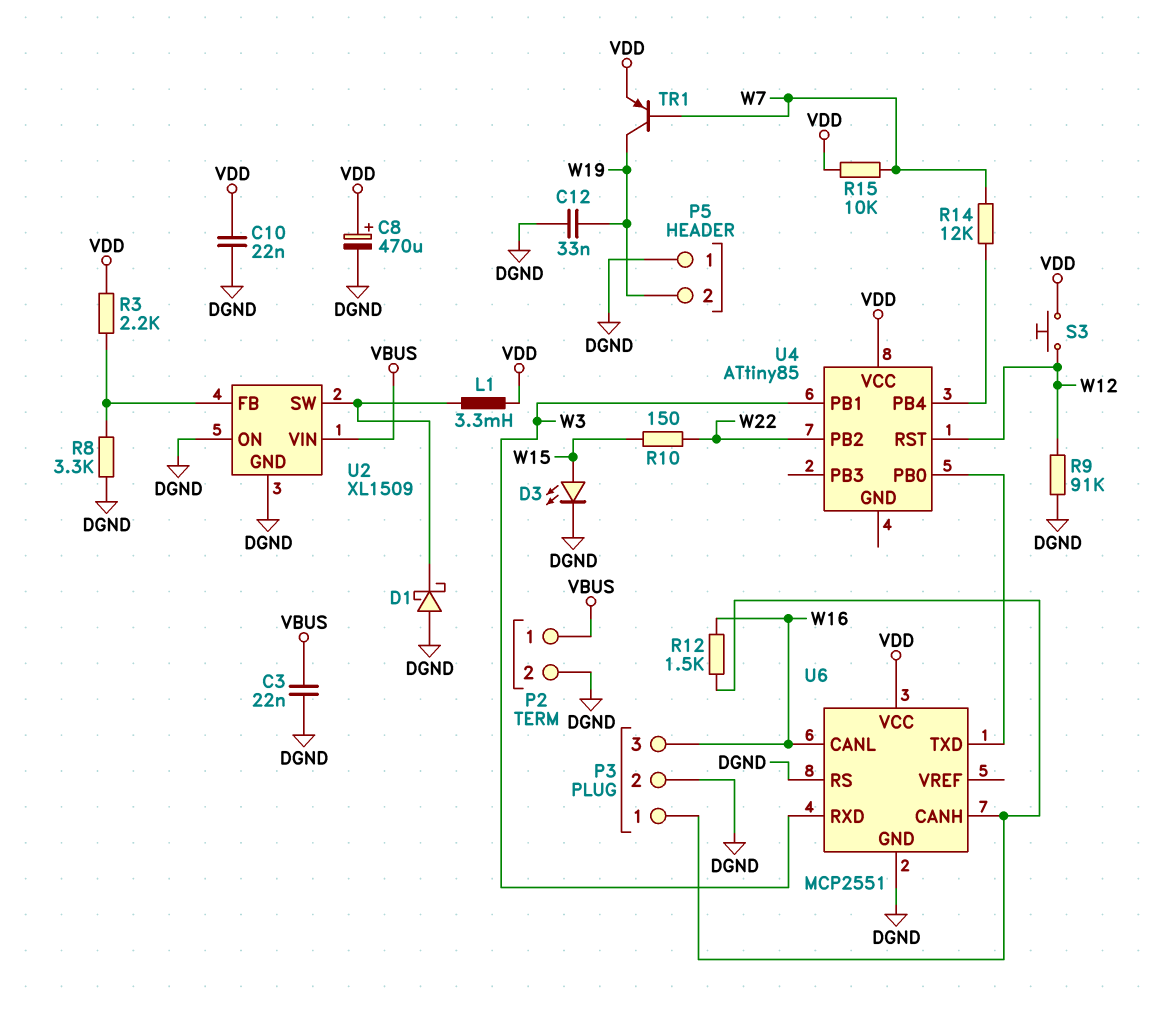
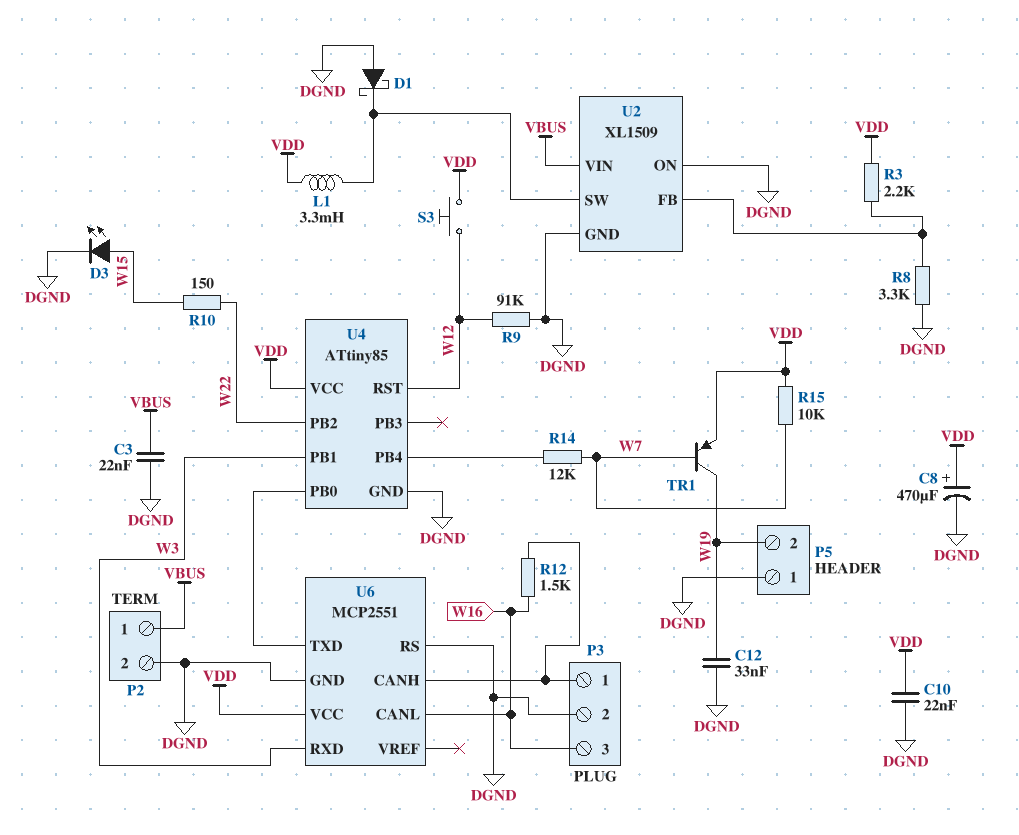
U4 pin GND: none -> DGND

